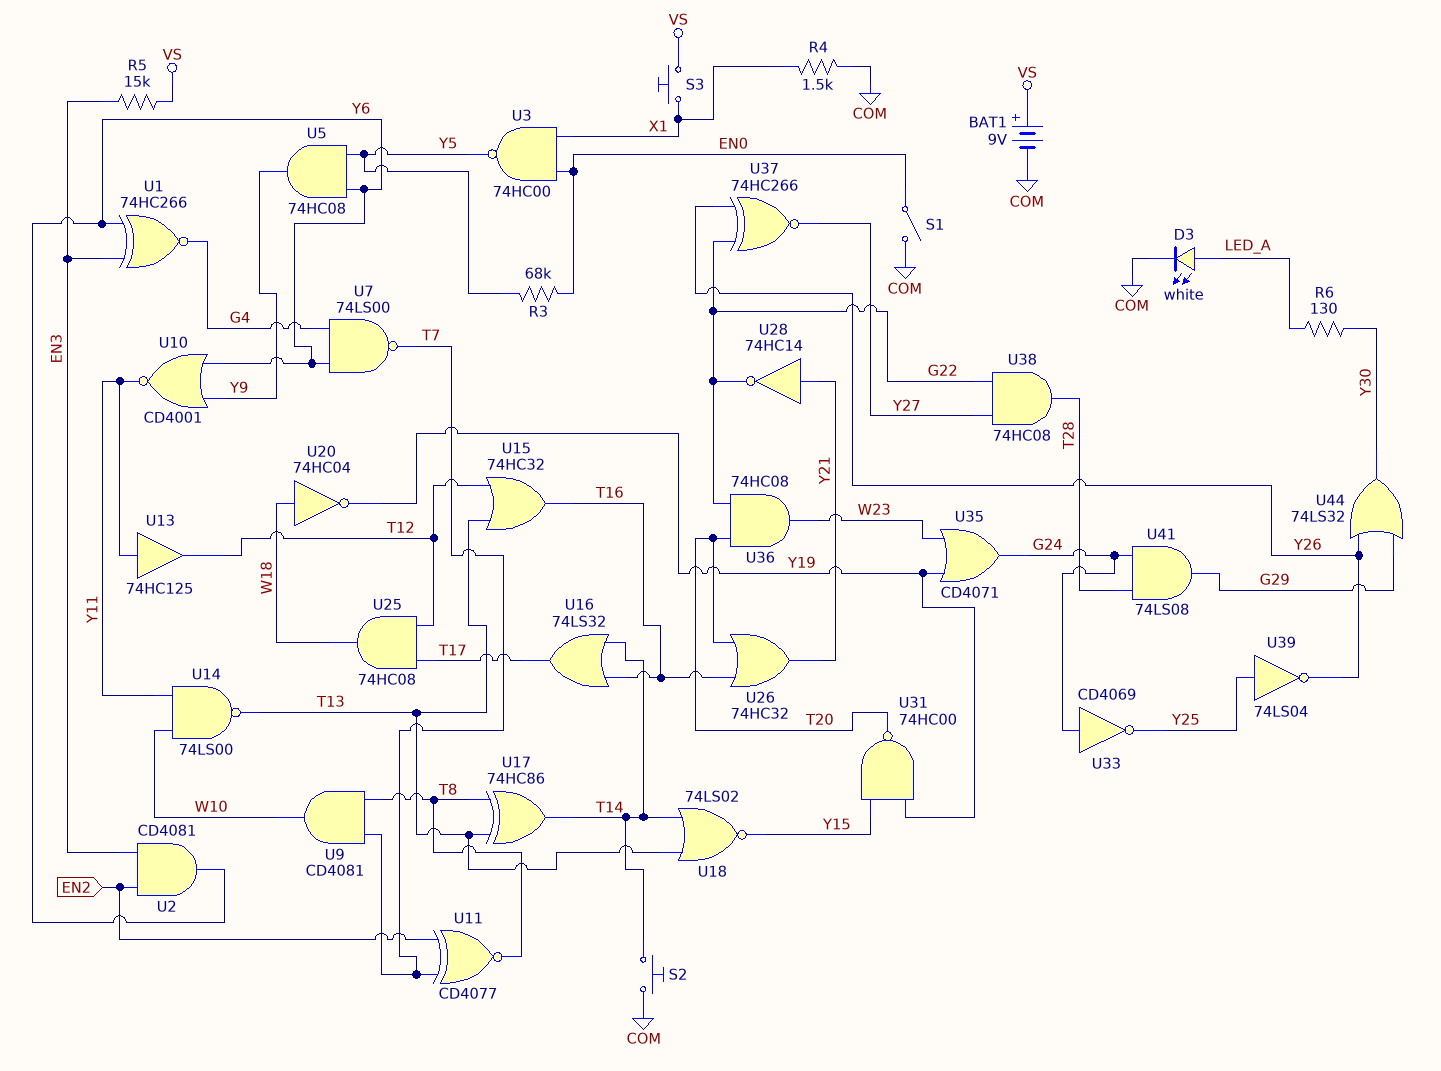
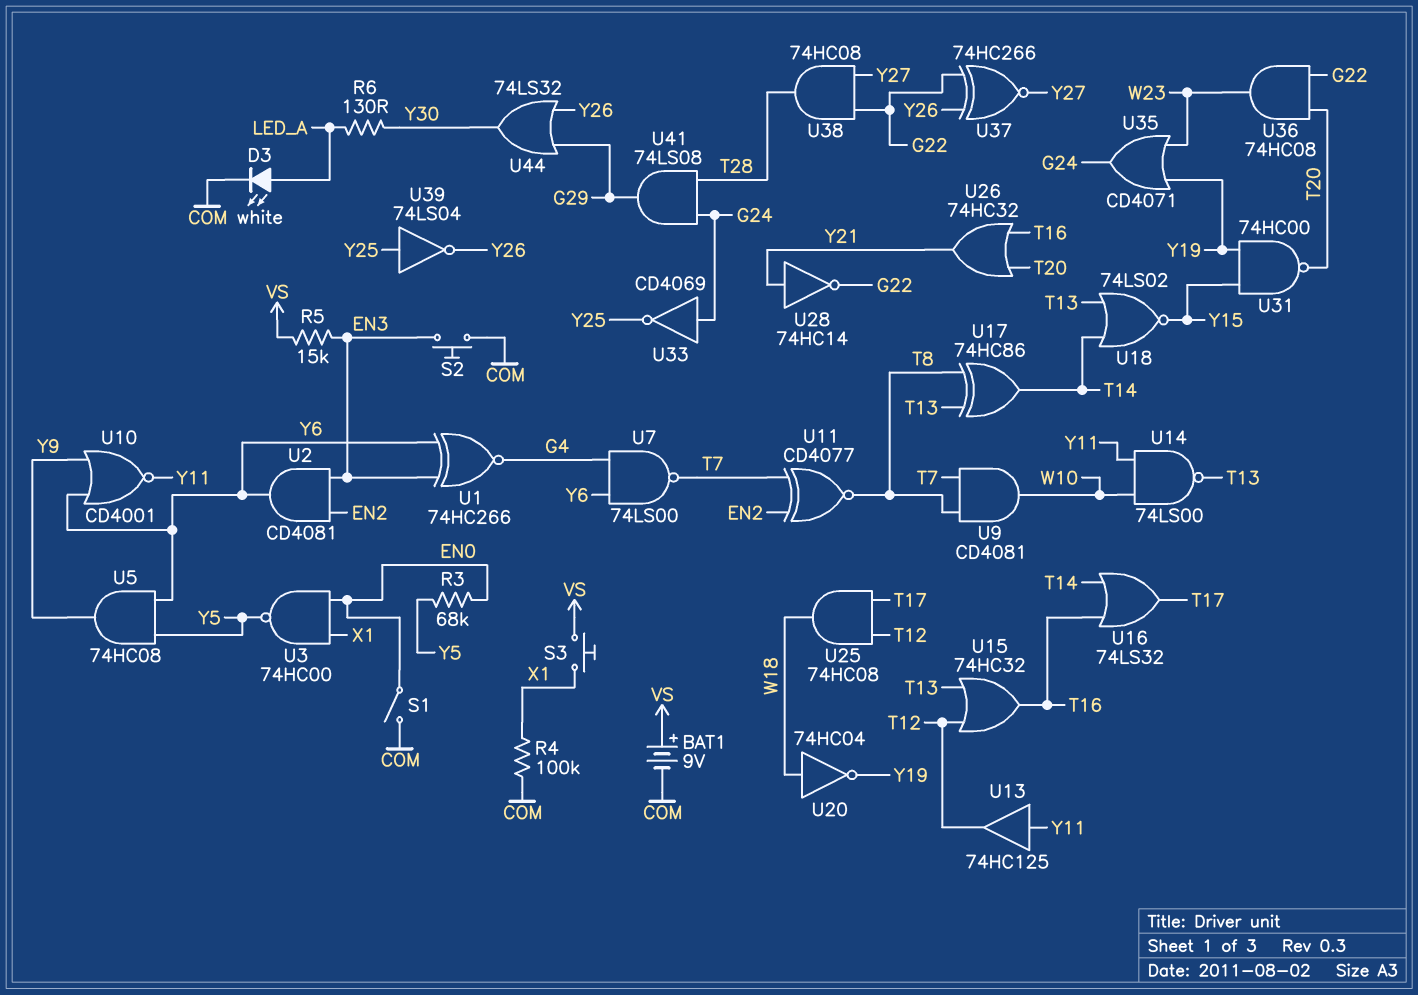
R4: 1.5k (COM, X1) -> 100k (COM, X1)
S2: button (COM, T14) -> button (COM, EN3)

